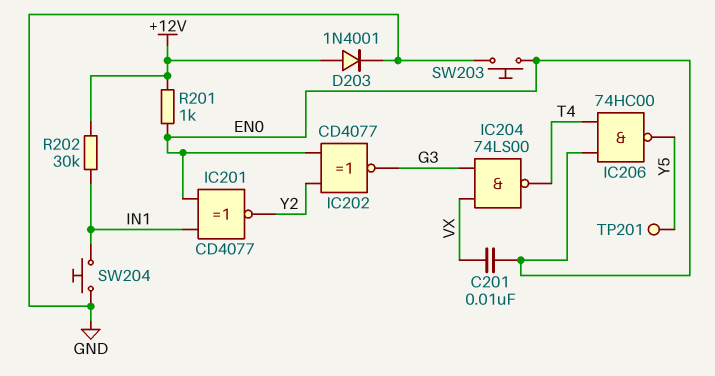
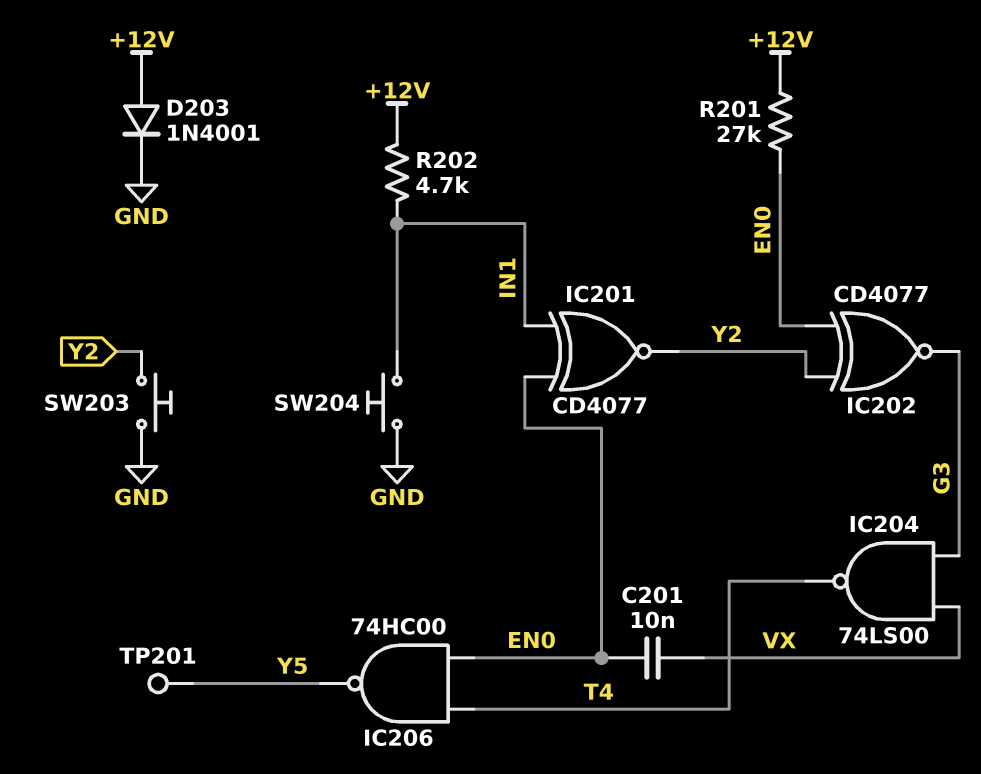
R201: 1k (+12V, EN0) -> 27k (+12V, EN0)
R202: 30k (+12V, IN1) -> 4.7k (+12V, IN1)
SW203: button (EN0, GND) -> button (GND, Y2)

